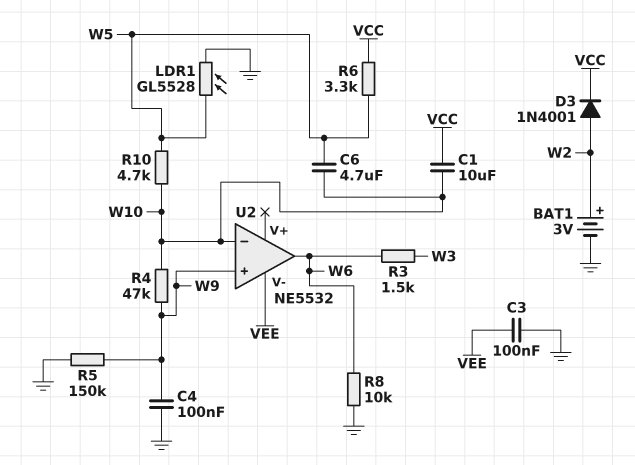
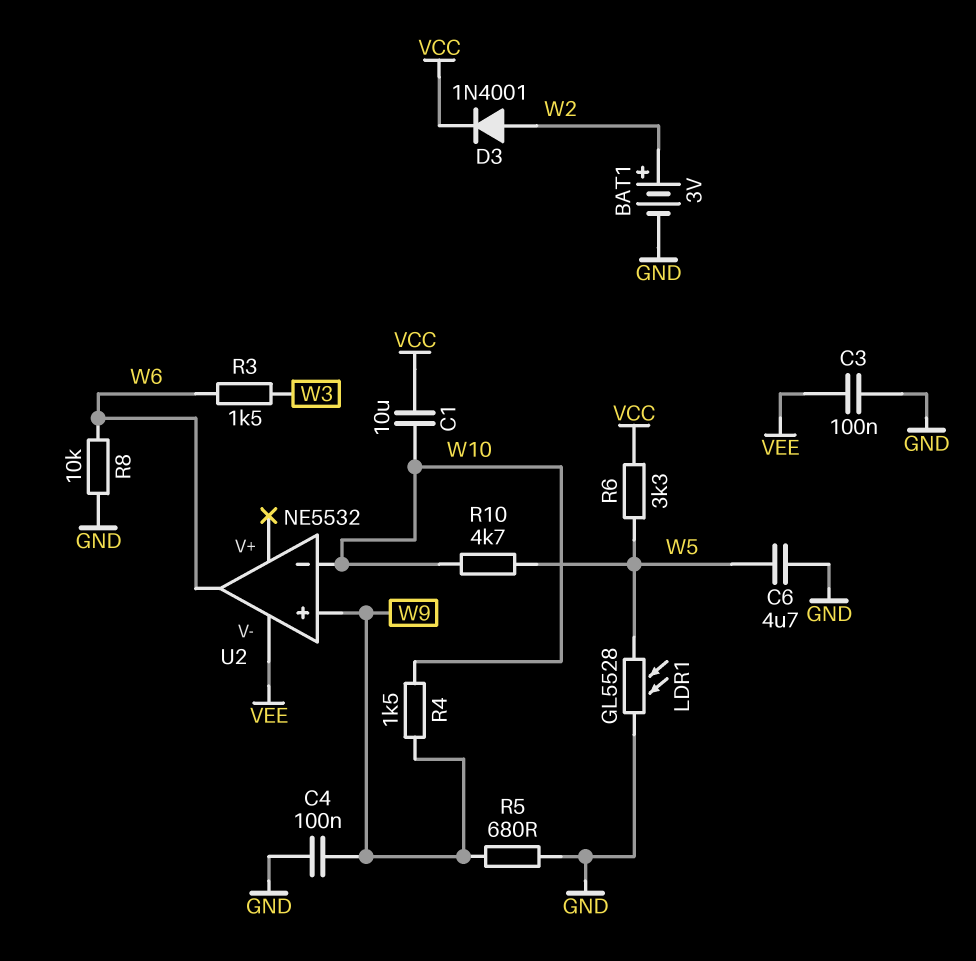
C6: 4.7uF (W5, W10) -> 4.7uF (GND, W5)
R4: 47k (W9, W10) -> 1.5k (W9, W10)
R5: 150k (GND, W9) -> 680 (GND, W9)

